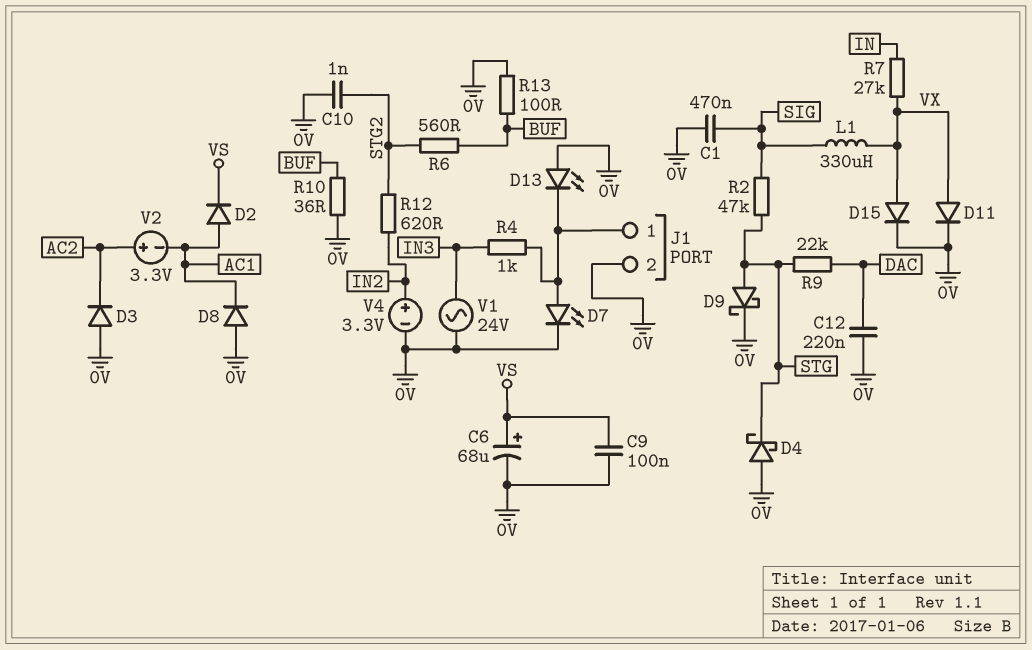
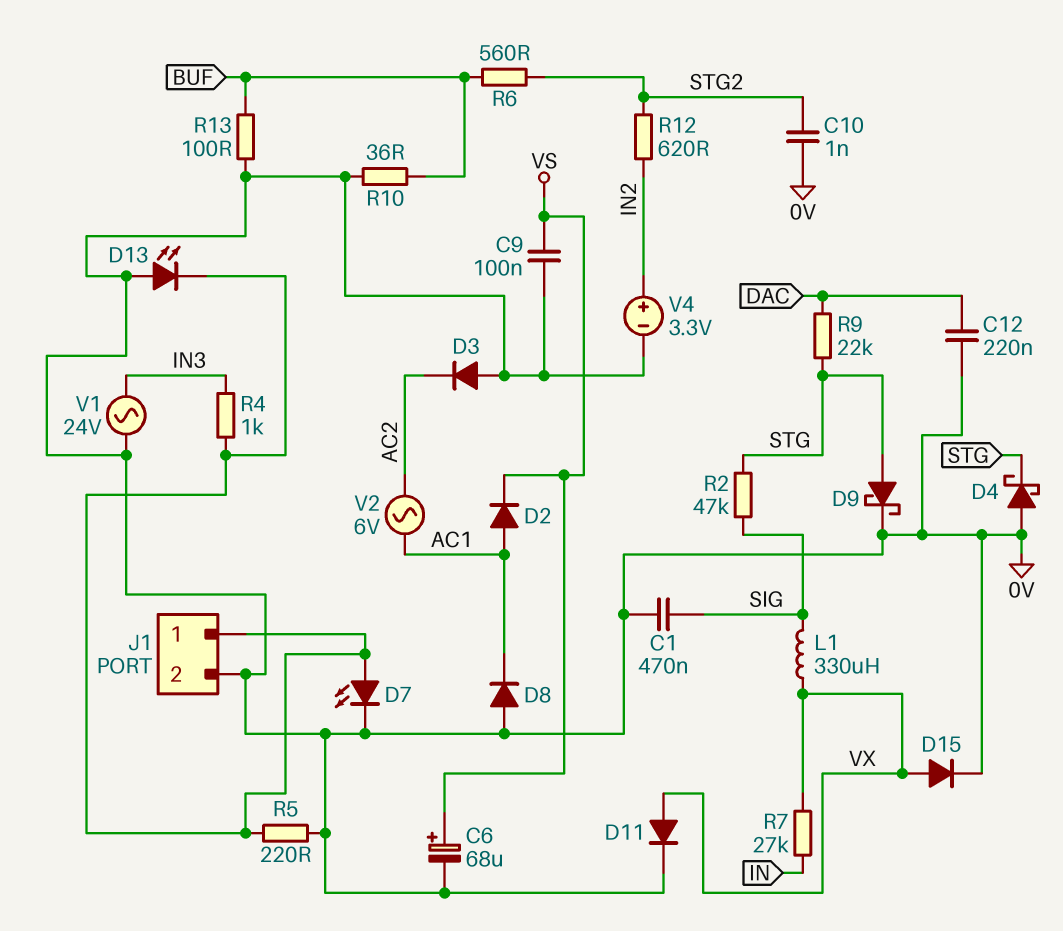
R5: none -> 220 (0V, J1/1)
V2: 3.3V (plus AC2, minus AC1) -> AC 6V (AC1, AC2)

